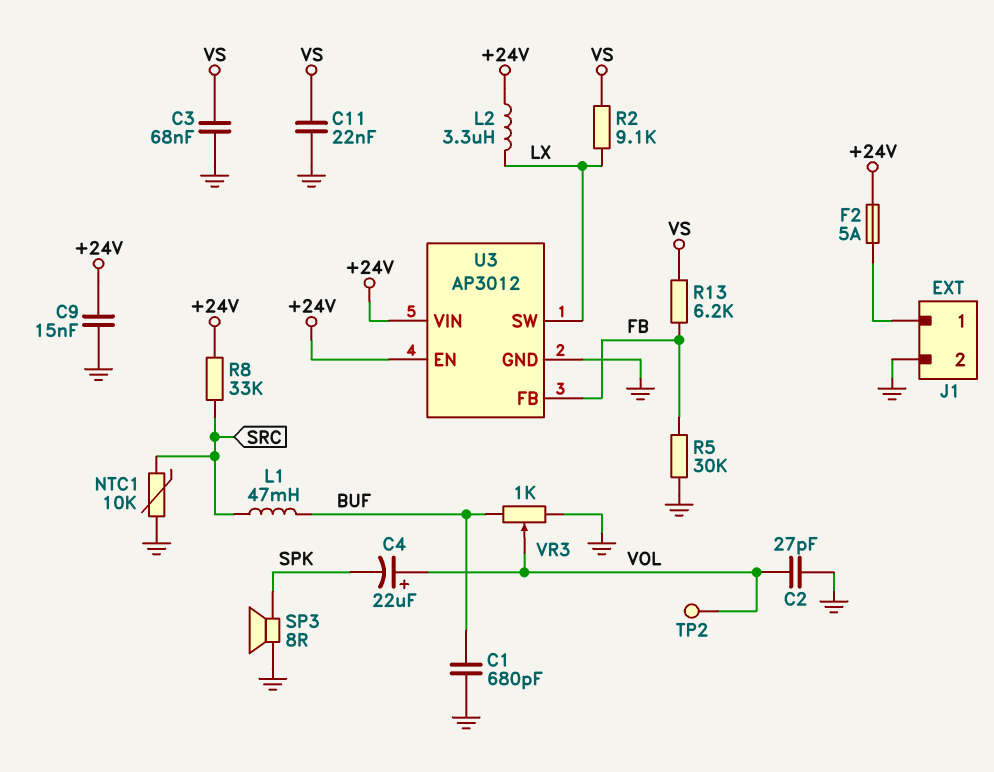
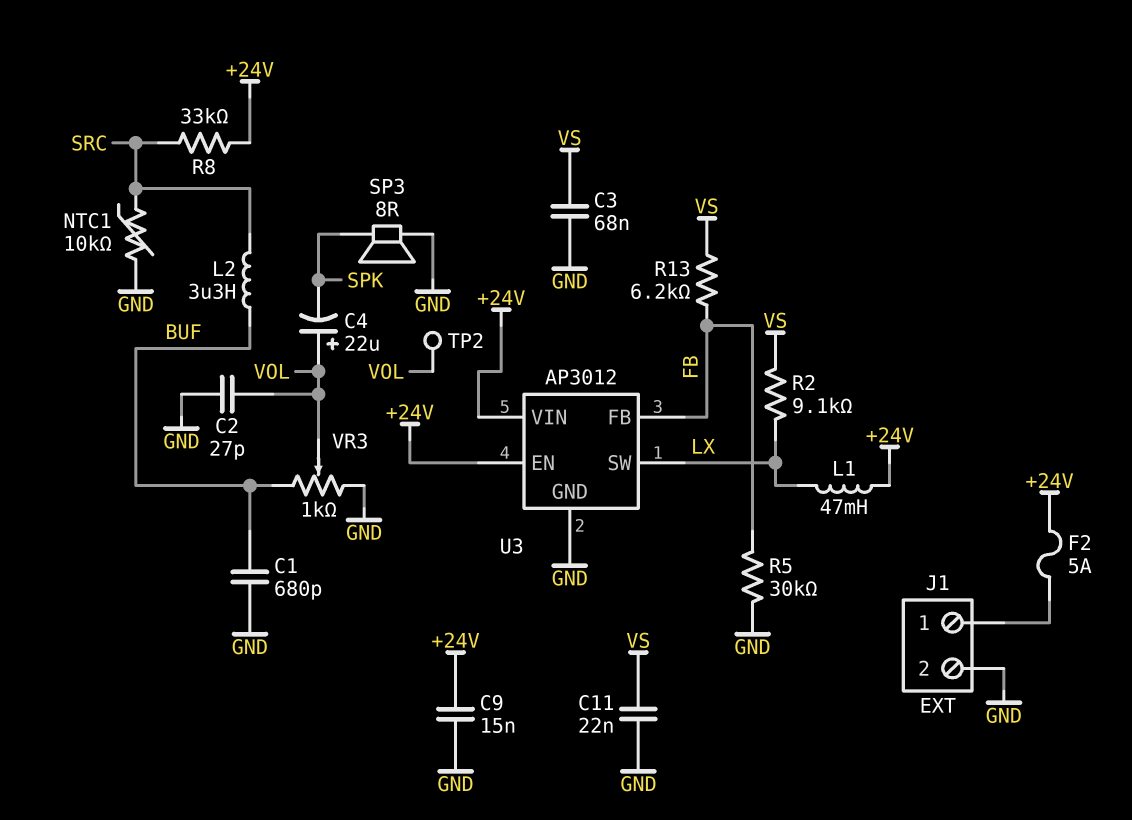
L1: 47mH (BUF, SRC) -> 47mH (+24V, LX)
L2: 3.3uH (+24V, LX) -> 3.3uH (BUF, SRC)

